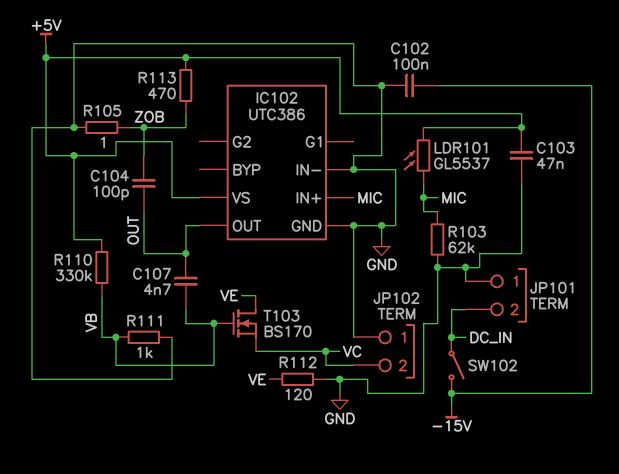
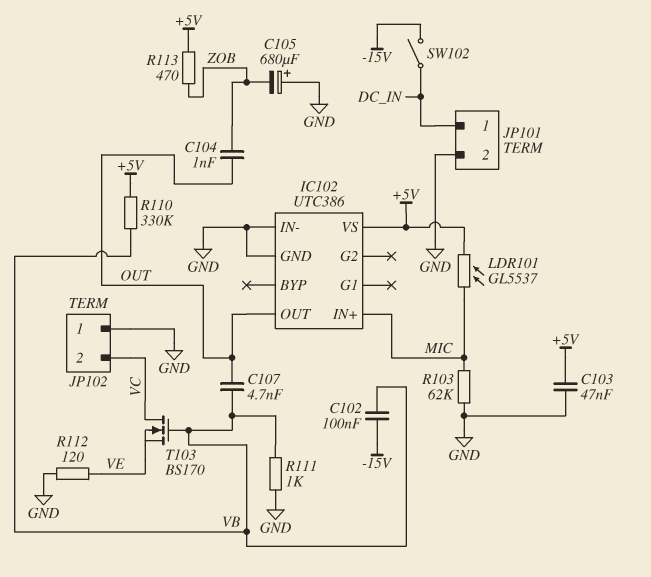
C102: 100nF (-15V, GND) -> 100nF (-15V, VB)
C104: 100pF (OUT, ZOB) -> 1nF (OUT, ZOB)
C105: none -> 680uF (plus GND, minus ZOB)
JP101 pin 1: GND -> DC_IN
JP101 pin 2: DC_IN -> GND
R105: 1 (GND, ZOB) -> none
T103: NMOS BS170 (G VB, D VE, S VC) -> NMOS BS170 (G VB, D VC, S VE)

